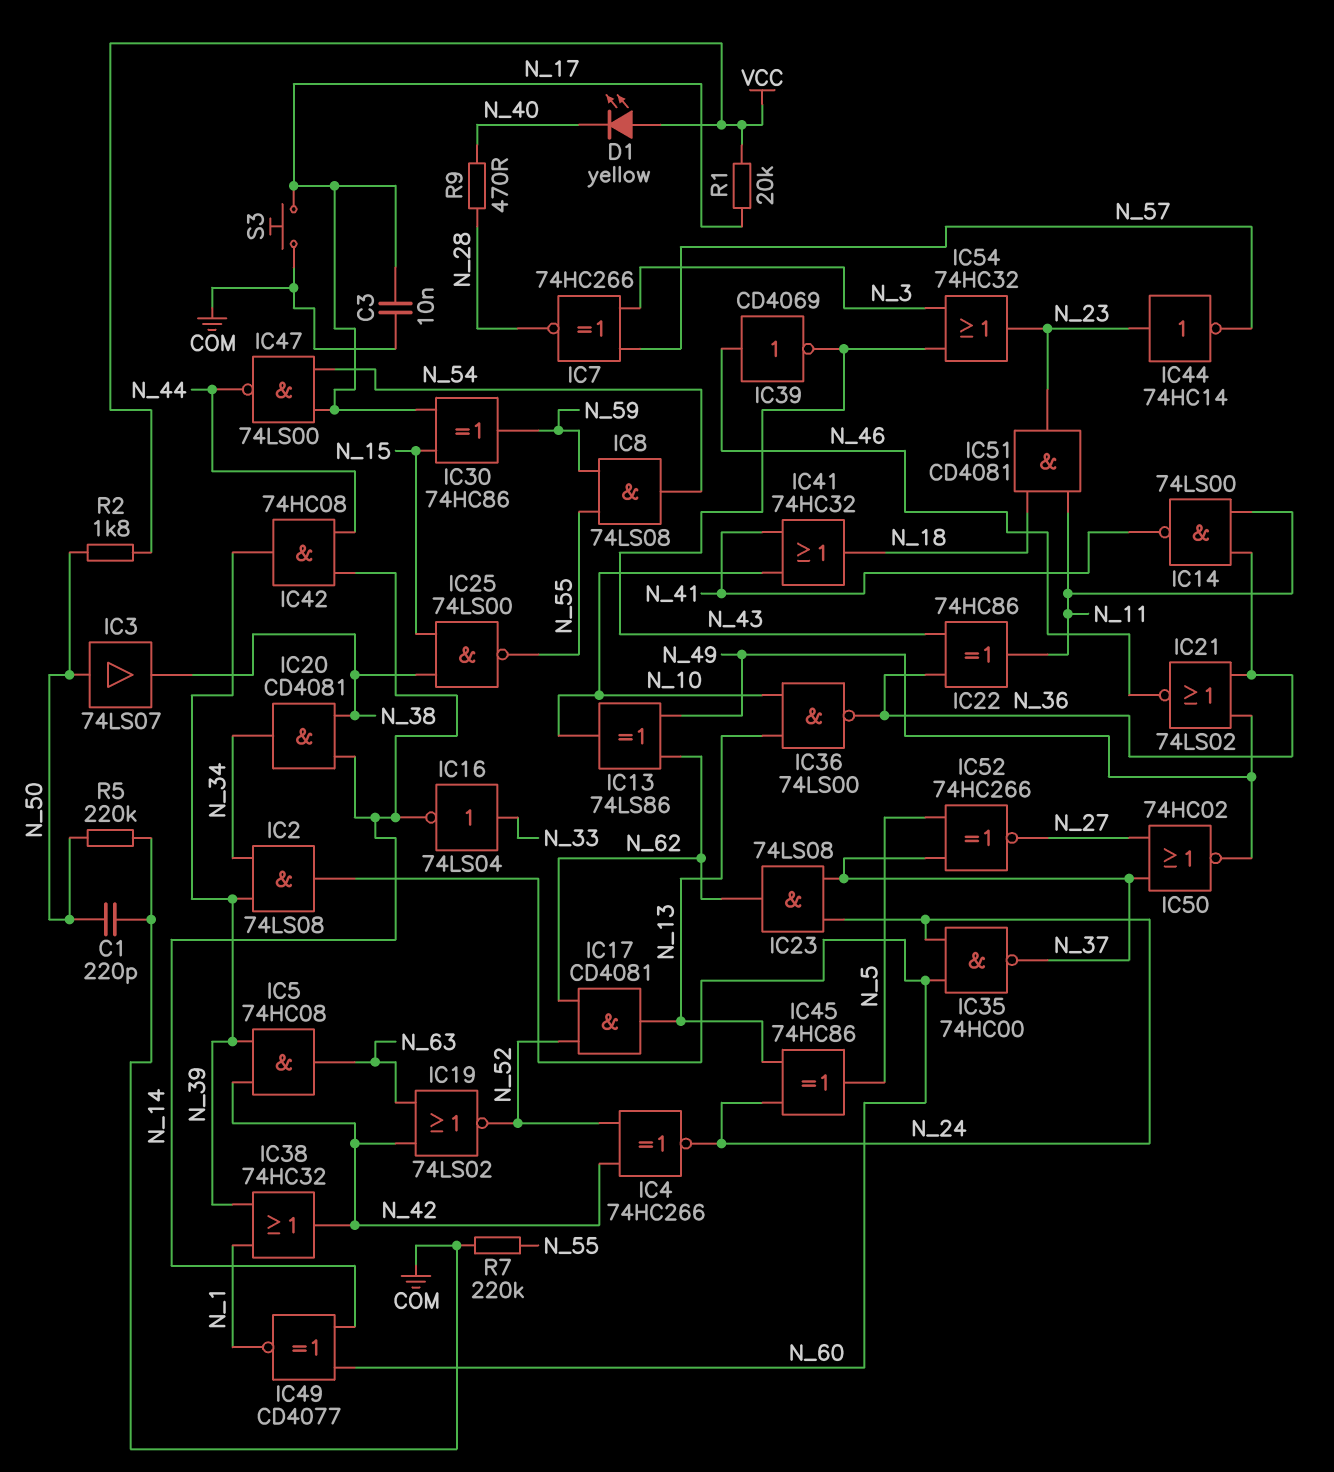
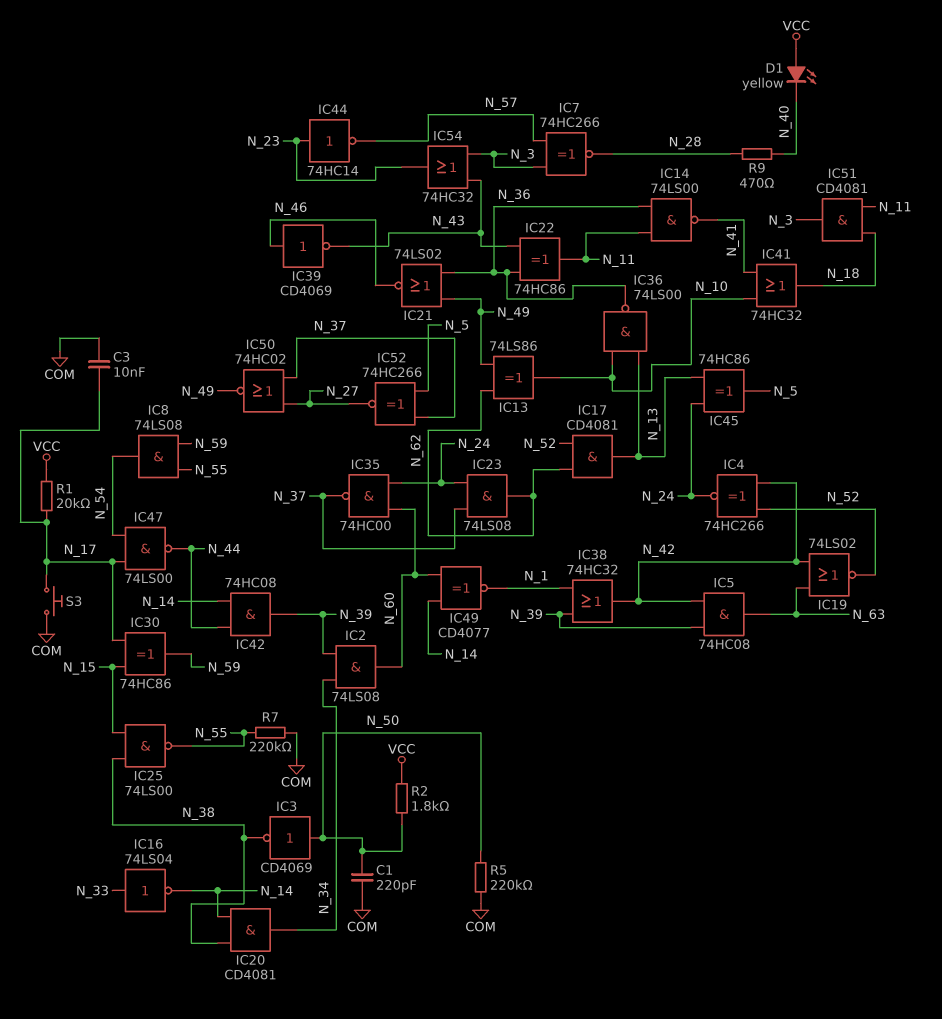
IC3: buffer 74LS07 (in N_50, out N_38) -> NOT CD4069 (in N_50, out N_38)
IC51: AND CD4081 (in N_11, in N_18, out N_23) -> AND CD4081 (in N_11, in N_18, out N_3)

